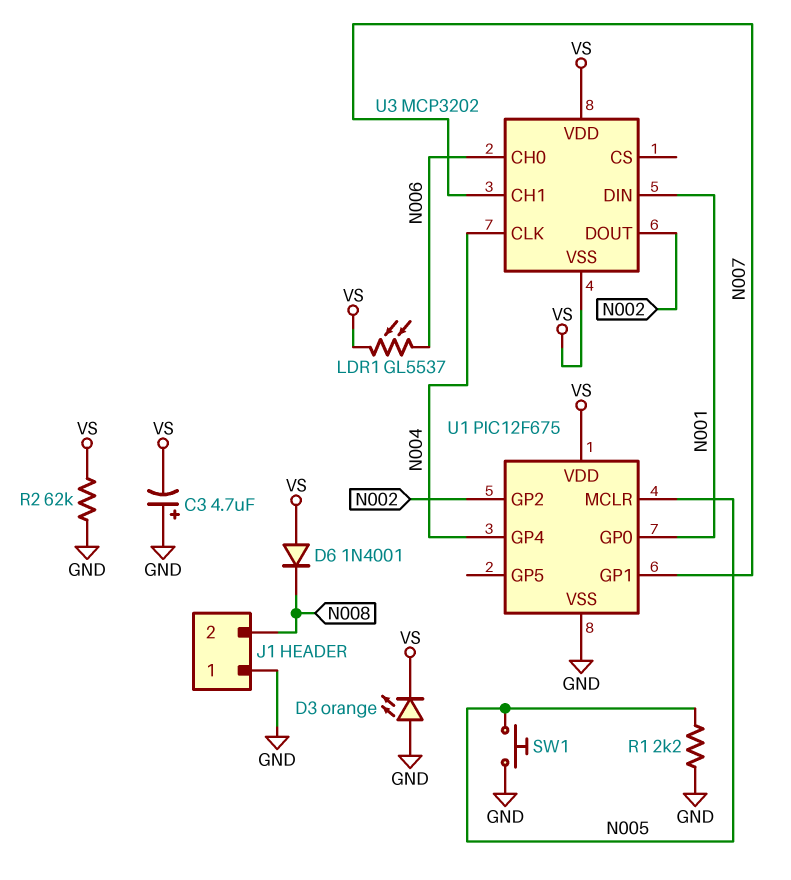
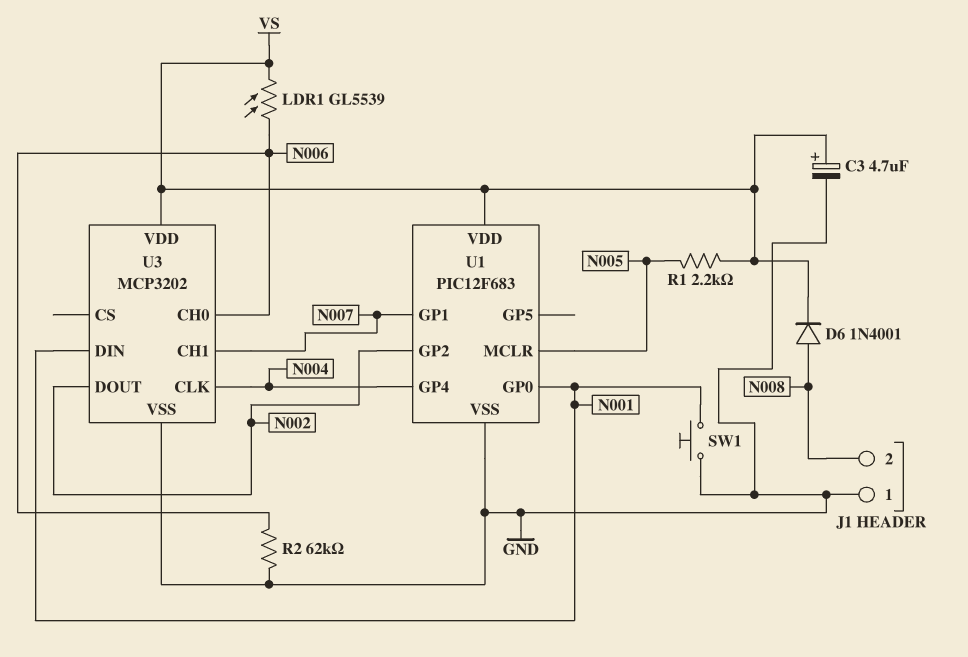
C3: 4.7uF (plus GND, minus VS) -> 4.7uF (plus VS, minus GND)
D3: LED orange (A GND, K VS) -> none
D6: diode 1N4001 (A VS, K N008) -> diode 1N4001 (A N008, K VS)
LDR1: GL5537 (N006, VS) -> GL5539 (N006, VS)
R1: 2.2k (GND, N005) -> 2.2k (N005, VS)
R2: 62k (GND, VS) -> 62k (GND, N006)
SW1: button (GND, N005) -> button (GND, N001)
U1: PIC12F675 -> PIC12F683
U3 pin VSS: VS -> GND

